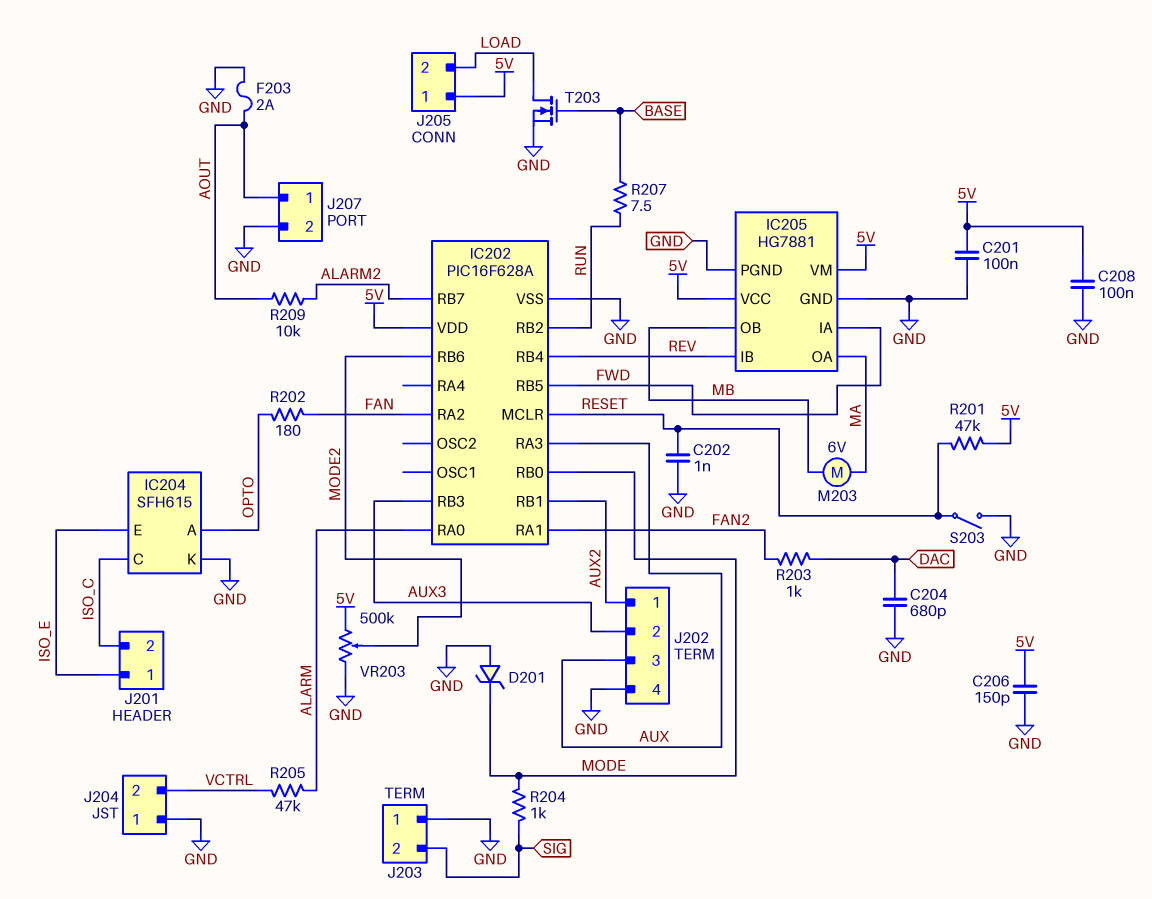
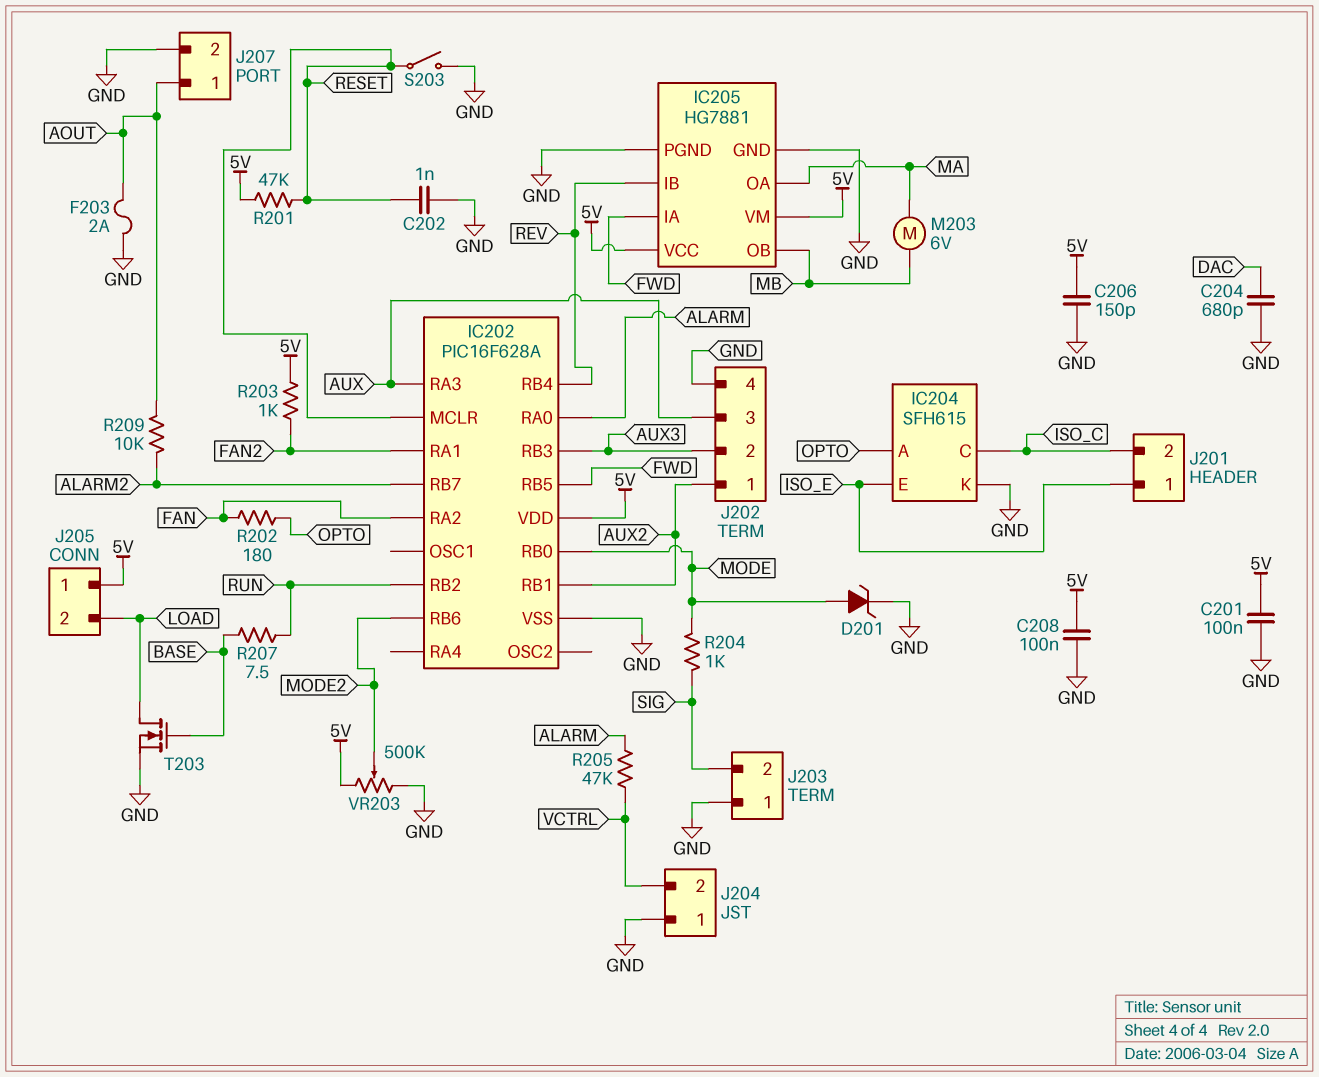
D201: zener (A GND, K MODE) -> zener (A MODE, K GND)
R203: 1k (DAC, FAN2) -> 1k (5V, FAN2)

